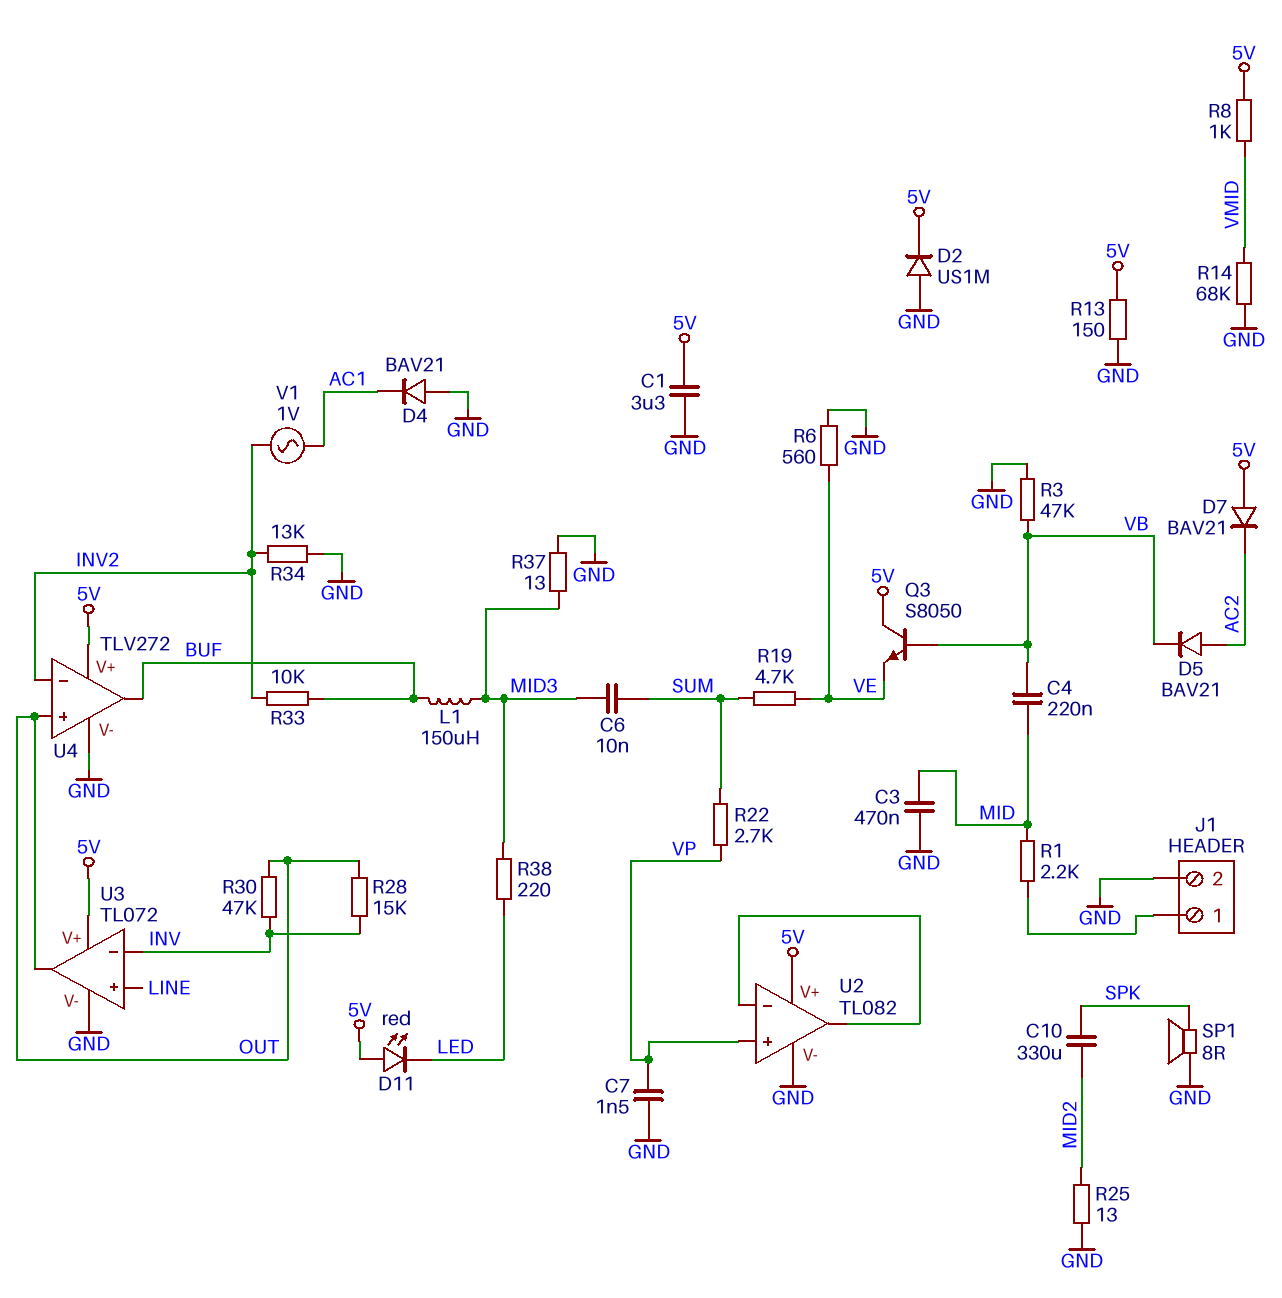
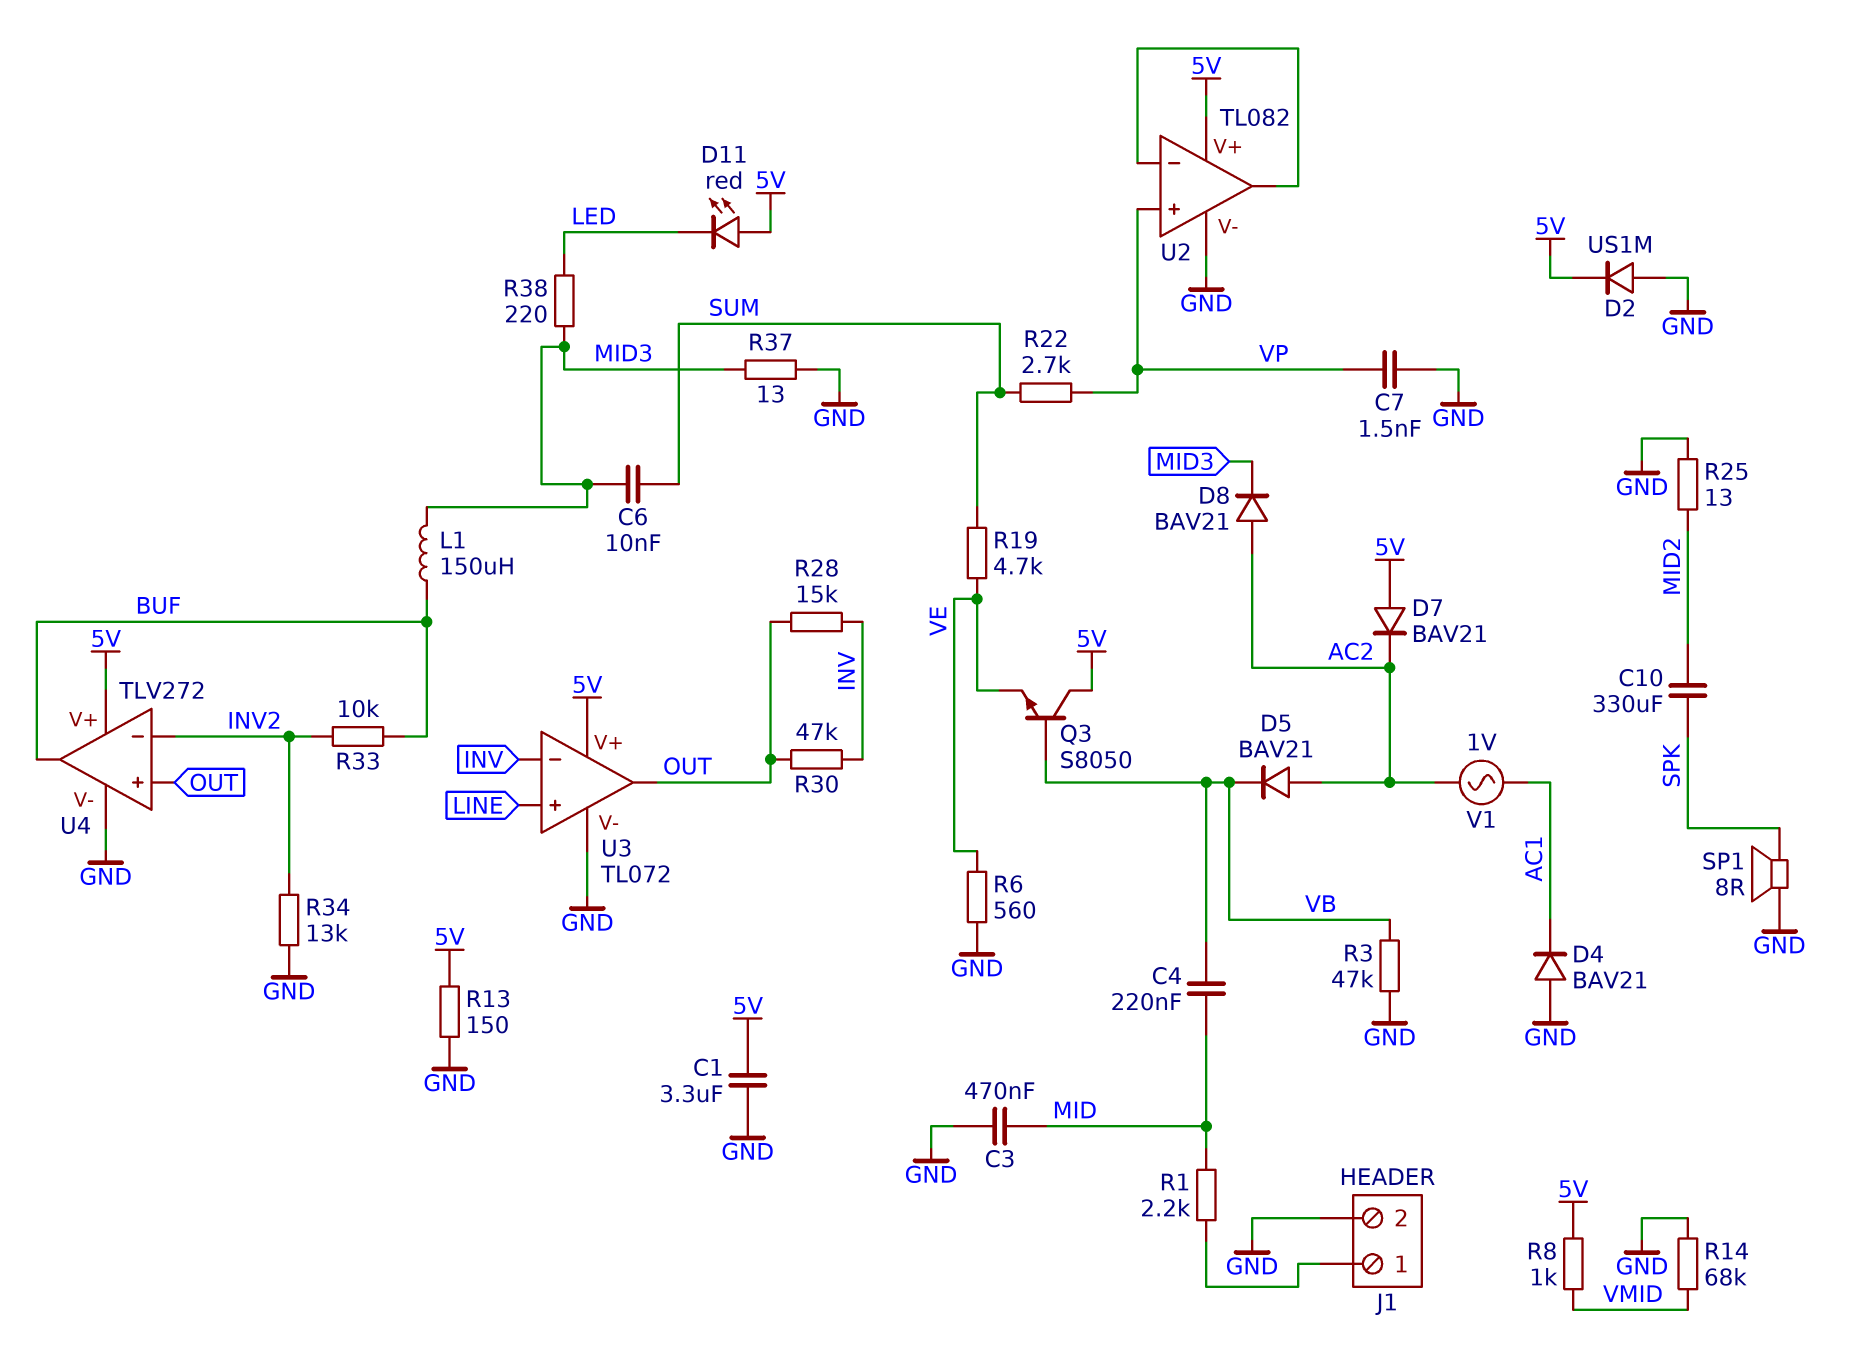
D8: none -> diode BAV21 (A AC2, K MID3)
V1: AC 1V (AC1, INV2) -> AC 1V (AC1, AC2)

